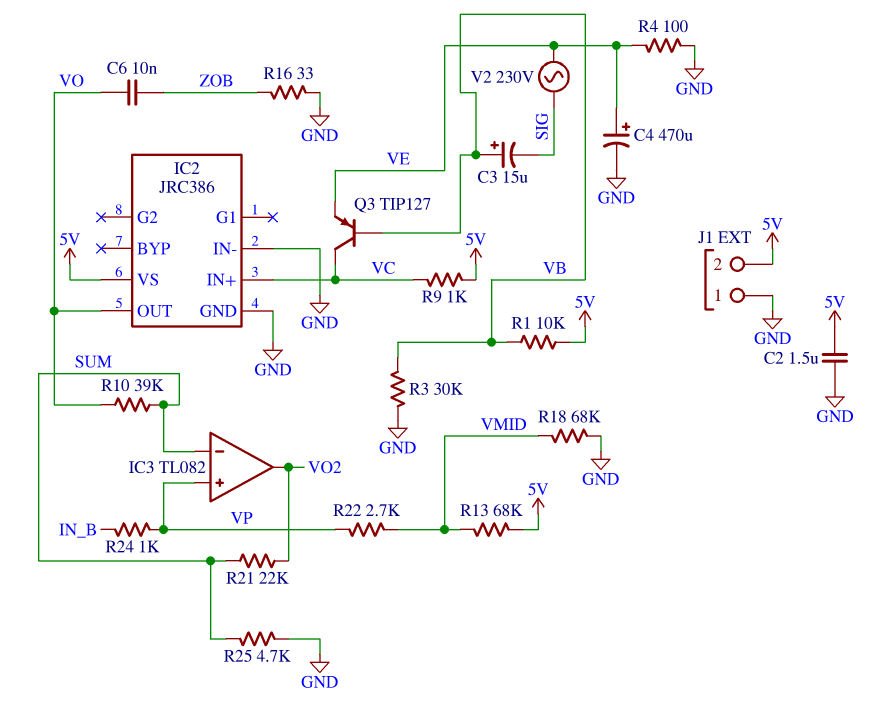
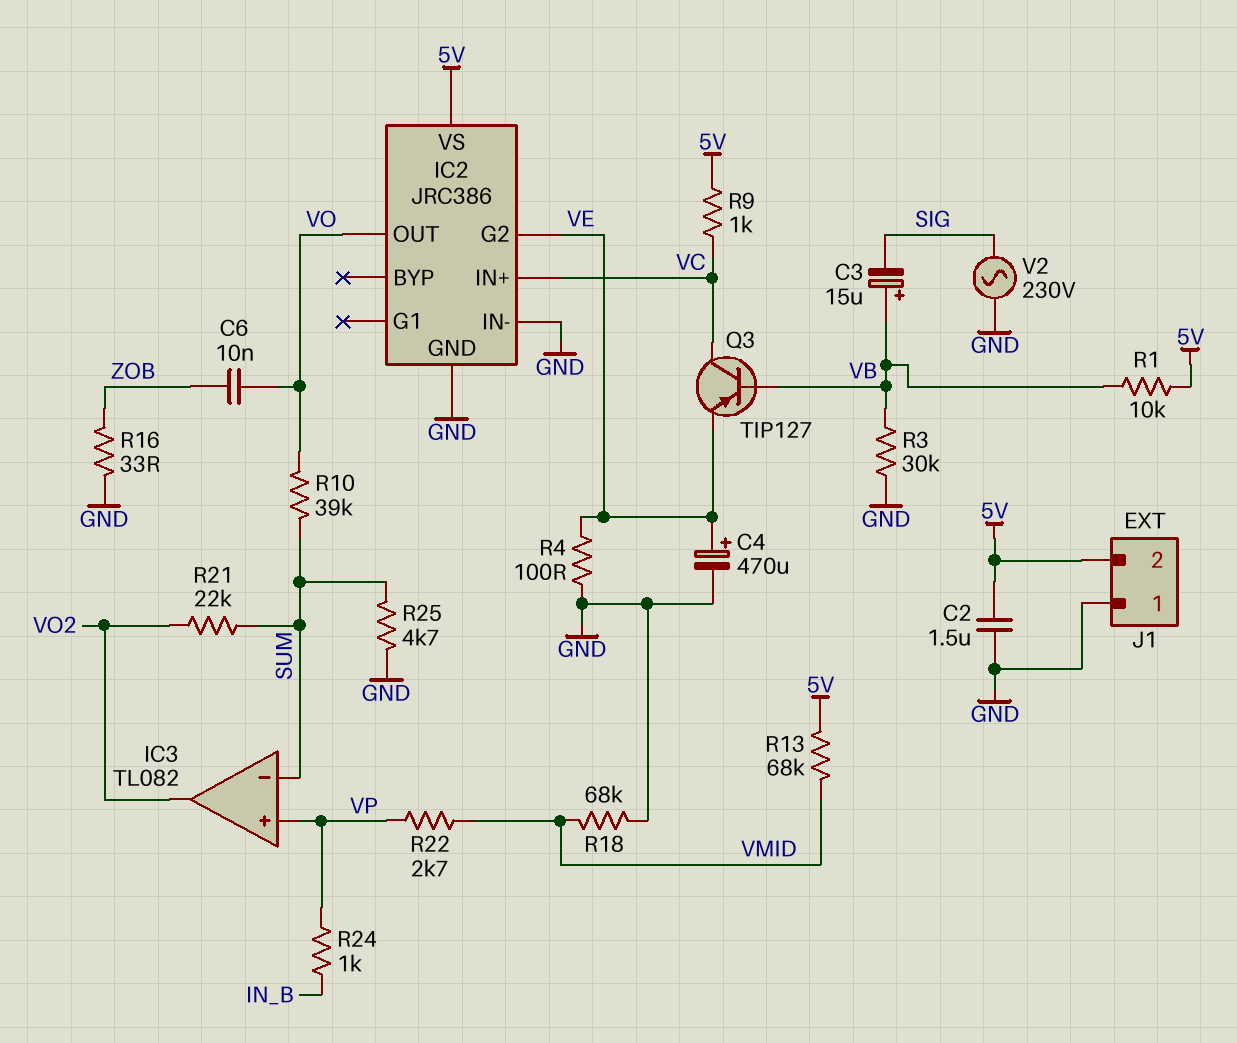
IC2 pin G2: none -> VE
V2: AC 230V (SIG, VE) -> AC 230V (GND, SIG)

